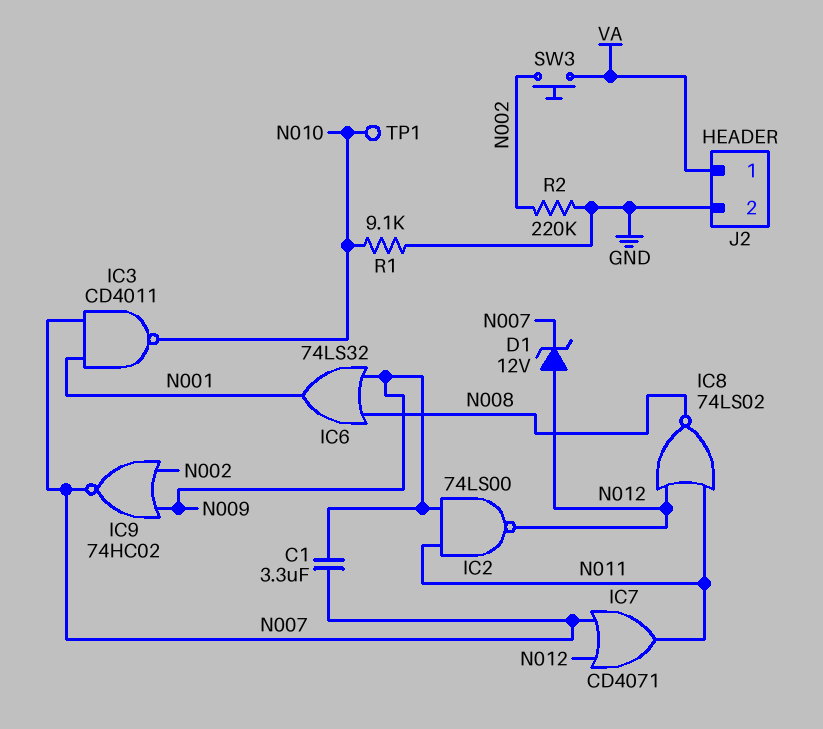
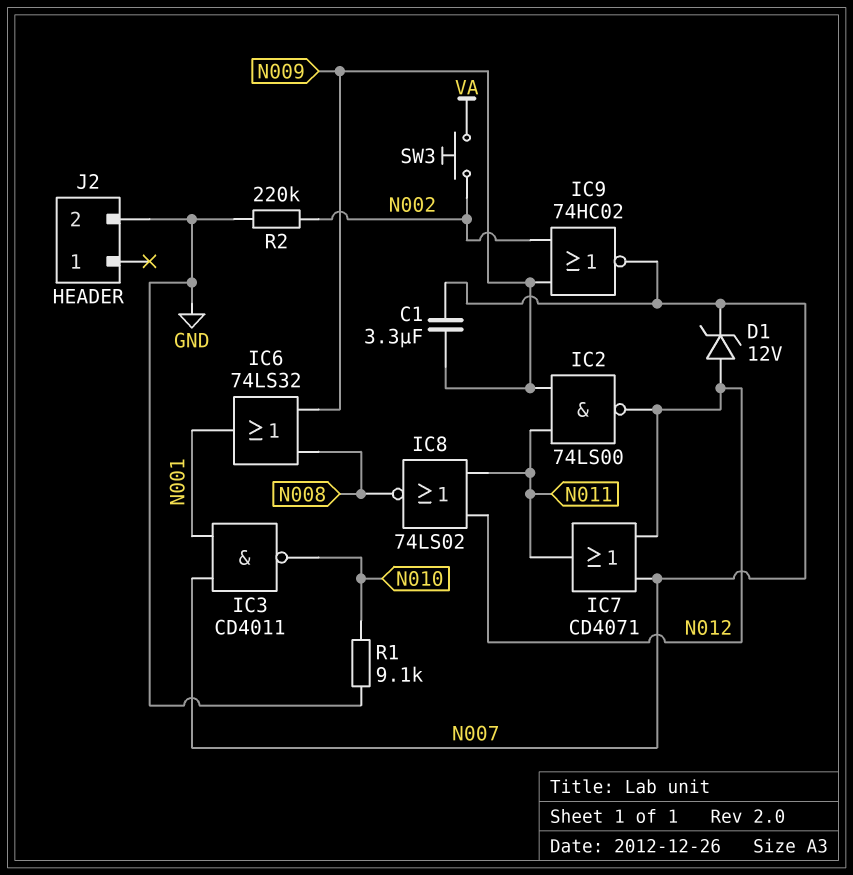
J2 pin 1: VA -> none
TP1: test point (N010) -> none

